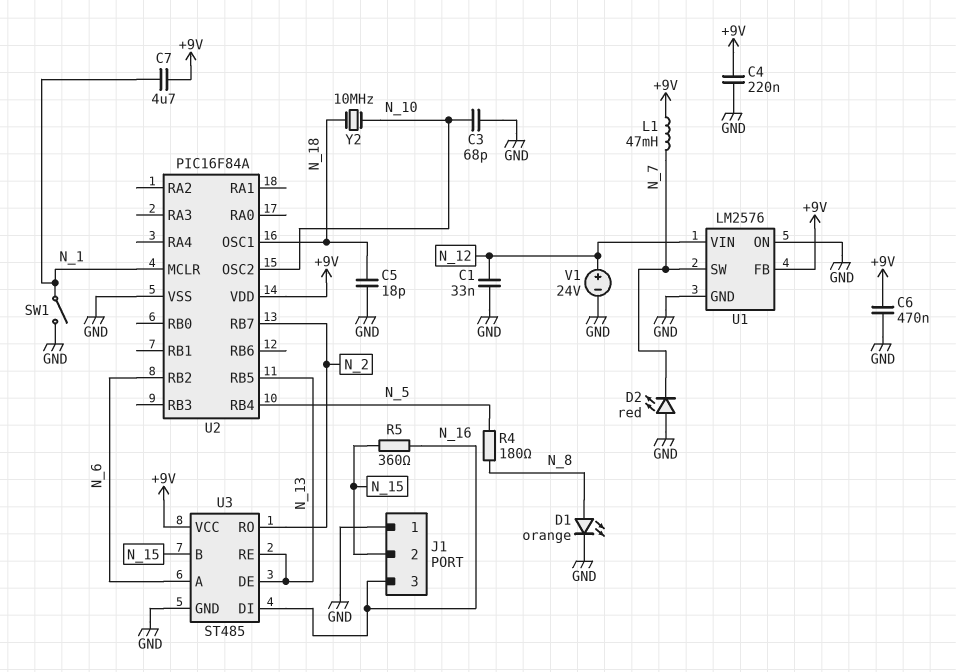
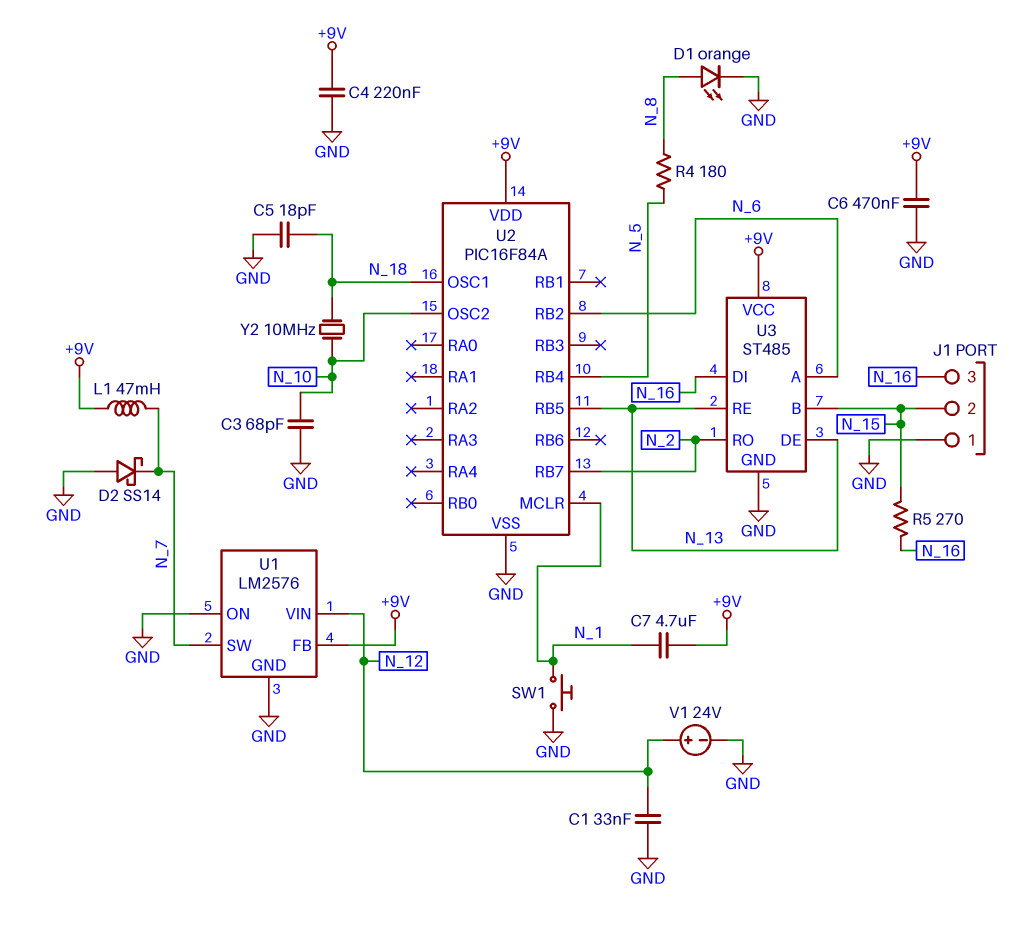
D2: LED red (A GND, K N_7) -> schottky SS14 (A GND, K N_7)
R5: 360 (N_15, N_16) -> 270 (N_15, N_16)
SW1: switch (GND, N_1) -> button (GND, N_1)

